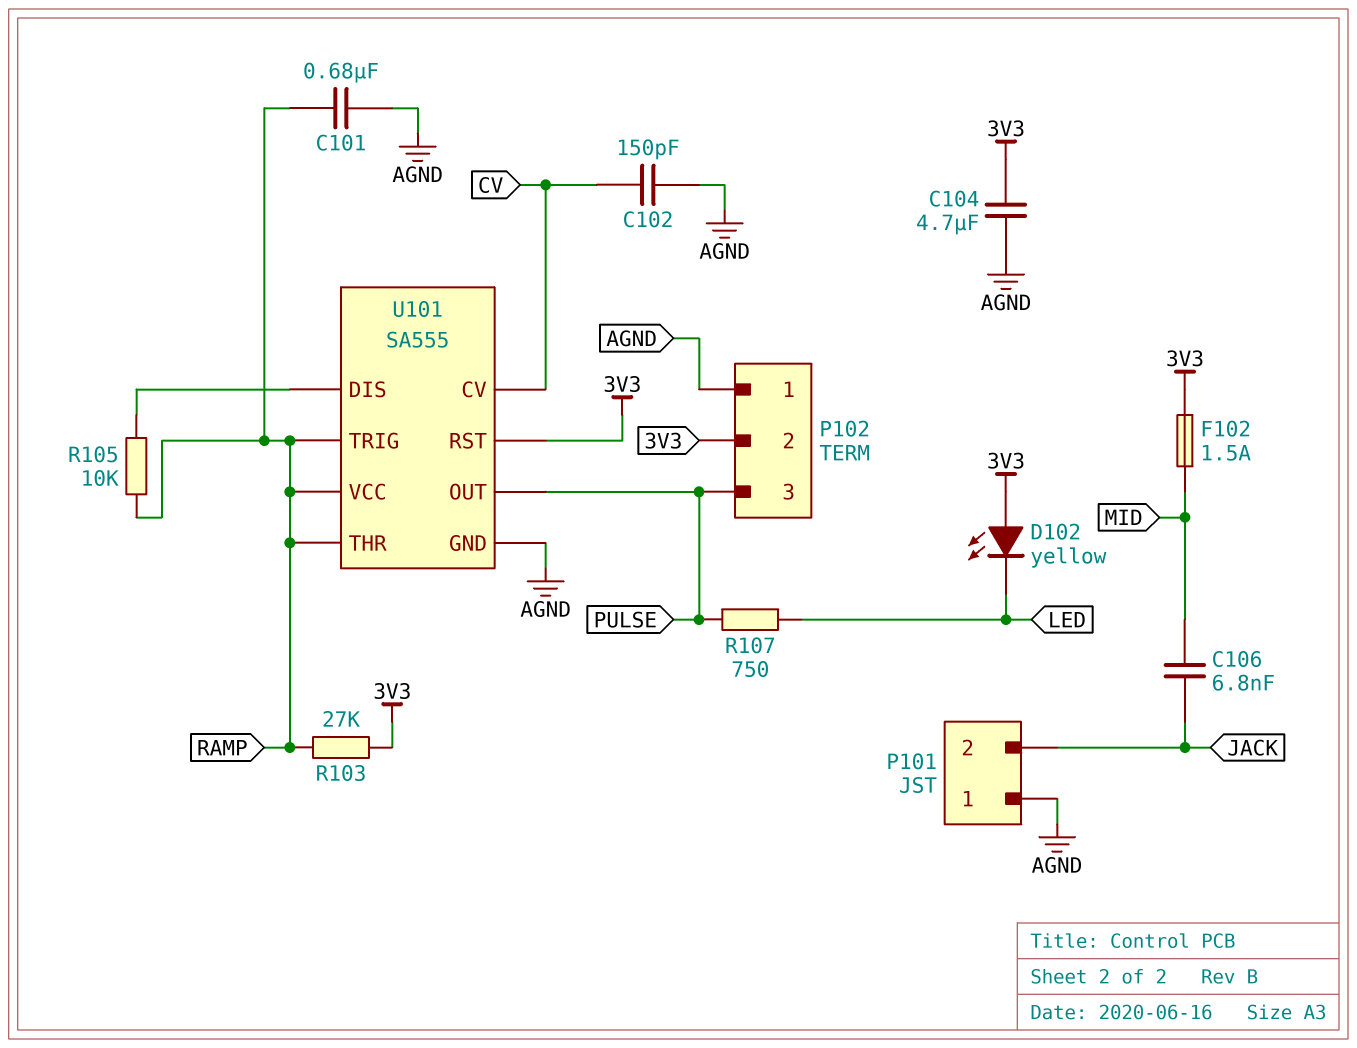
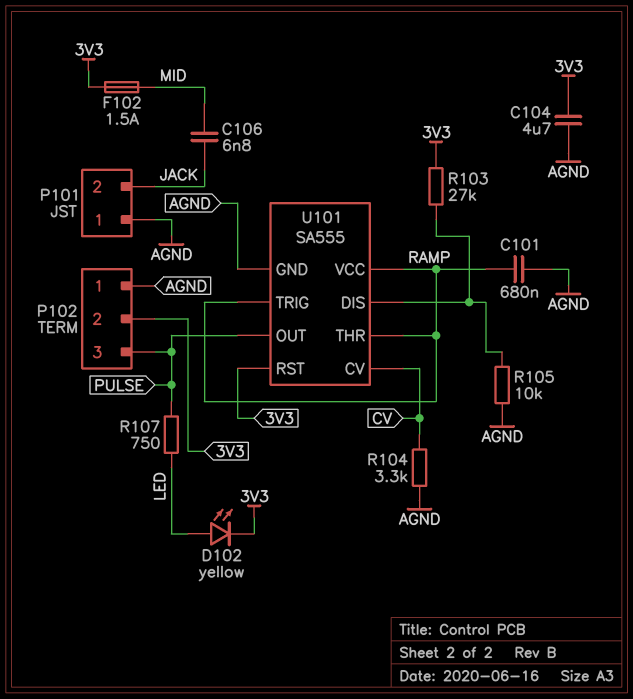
C102: 150pF (AGND, CV) -> none
D102: LED yellow (A 3V3, K LED) -> LED yellow (A LED, K 3V3)
R103: 27k (3V3, RAMP) -> 27k (3V3, U101/DIS)
R104: none -> 3.3k (AGND, CV)
R105: 10k (RAMP, U101/DIS) -> 10k (AGND, U101/DIS)

